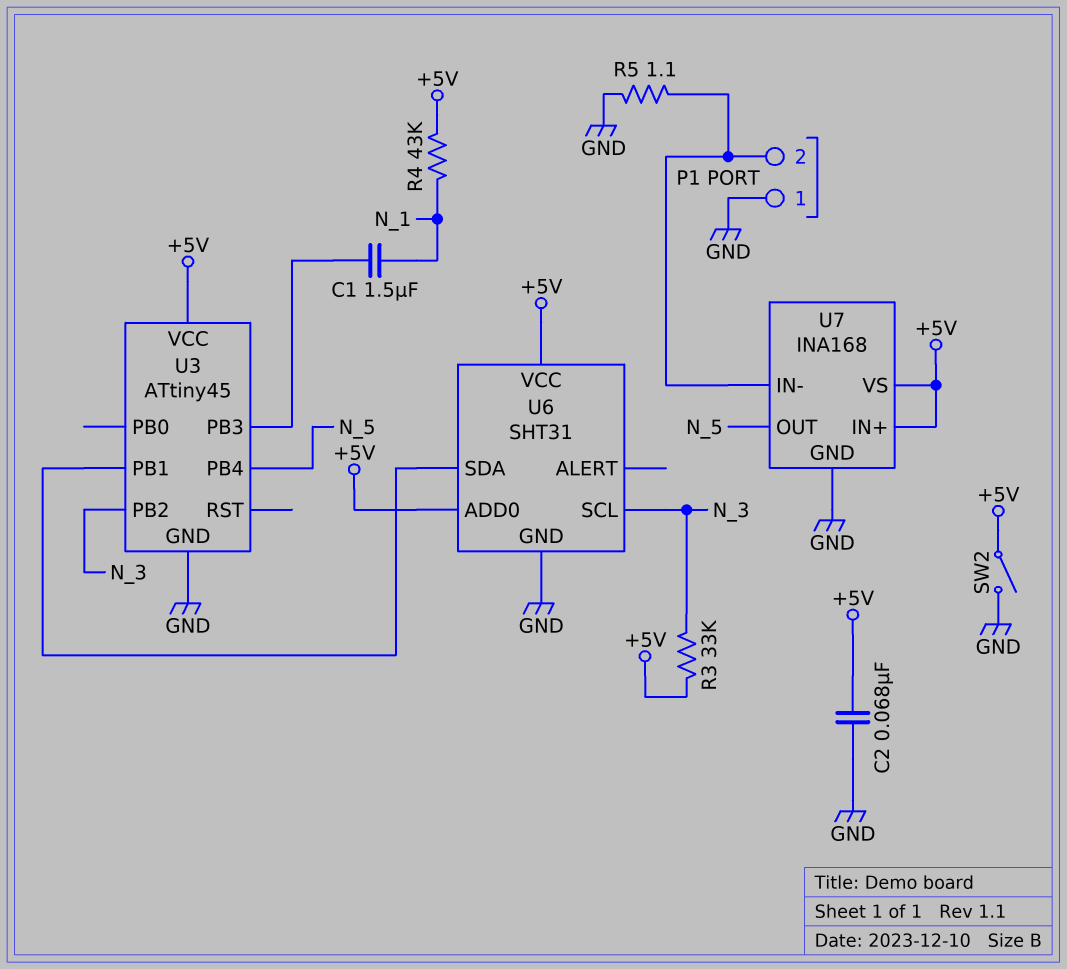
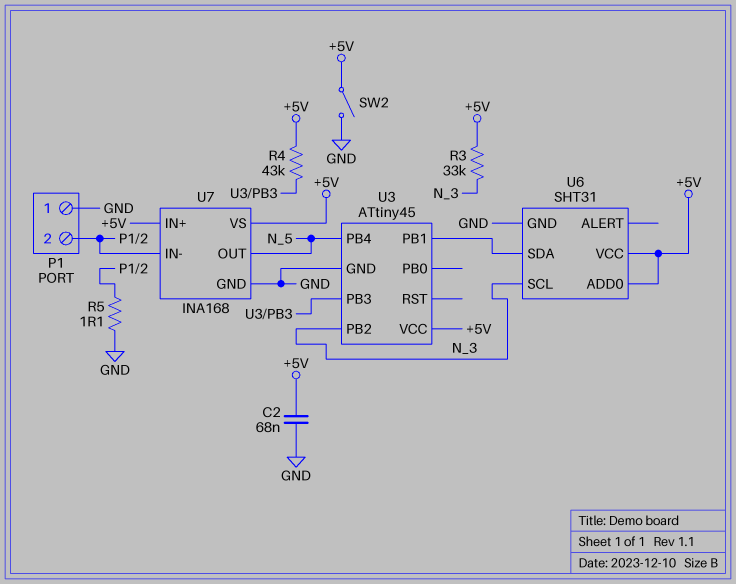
C1: 1.5uF (N_1, U3/PB3) -> none
R4: 43k (+5V, N_1) -> 43k (+5V, U3/PB3)

